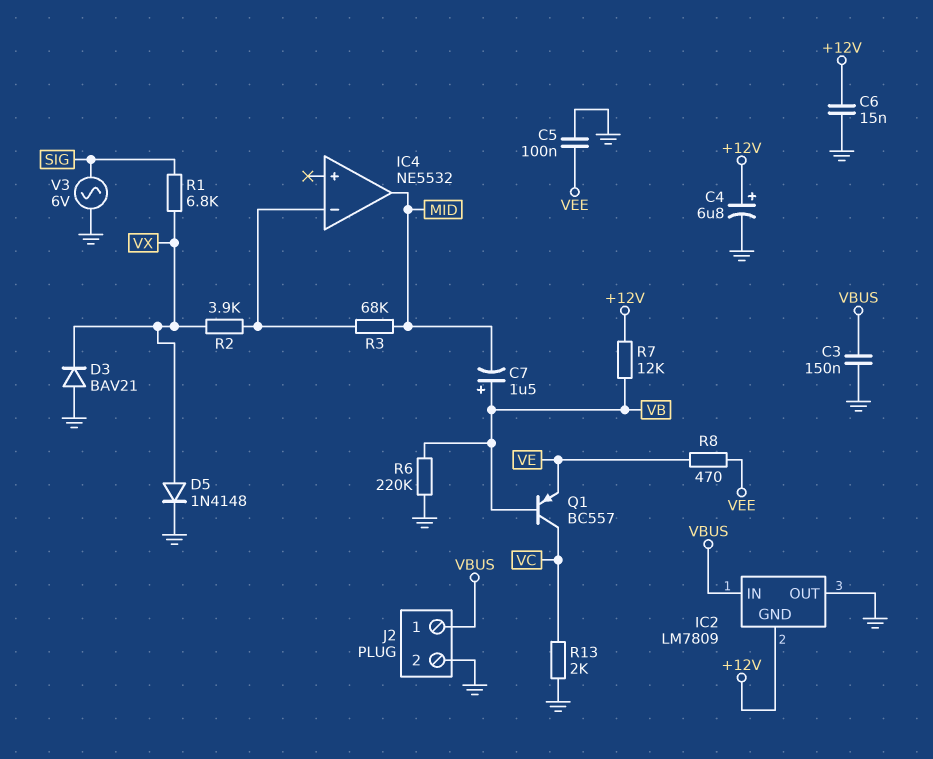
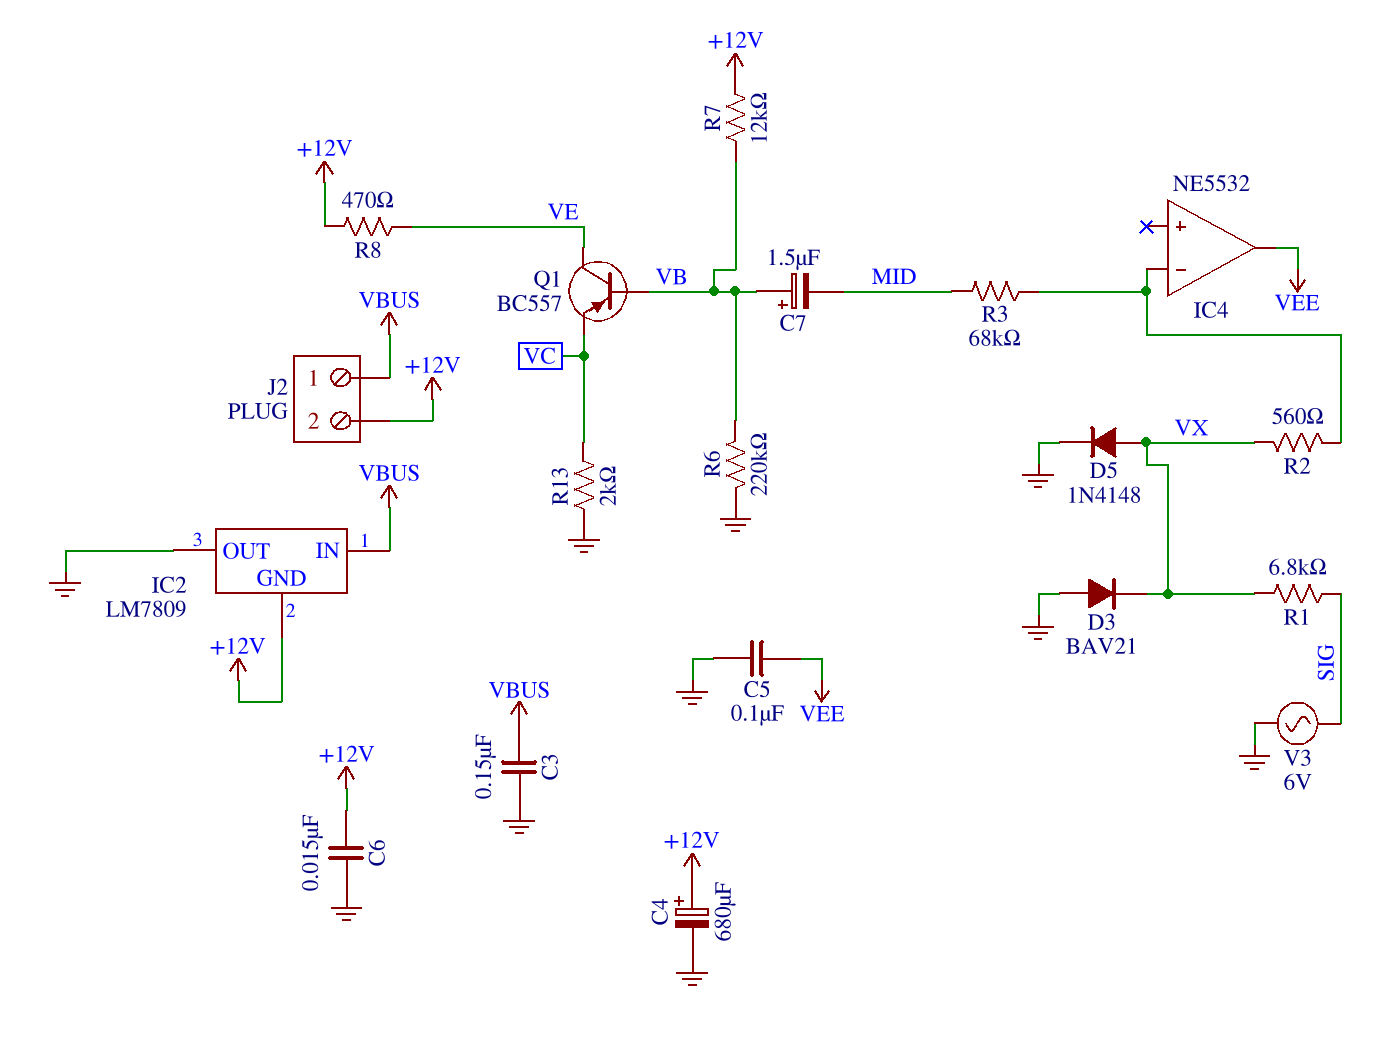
C4: 6.8uF (plus +12V, minus GND) -> 680uF (plus +12V, minus GND)
IC4 pin out: MID -> VEE
J2 pin 2: GND -> +12V
Q1: PNP BC557 (B VB, C VC, E VE) -> PNP BC557 (B VB, C VE, E VC)
R2: 3.9k (IC4/in-, VX) -> 560 (IC4/in-, VX)
R8: 470 (VE, VEE) -> 470 (+12V, VE)

